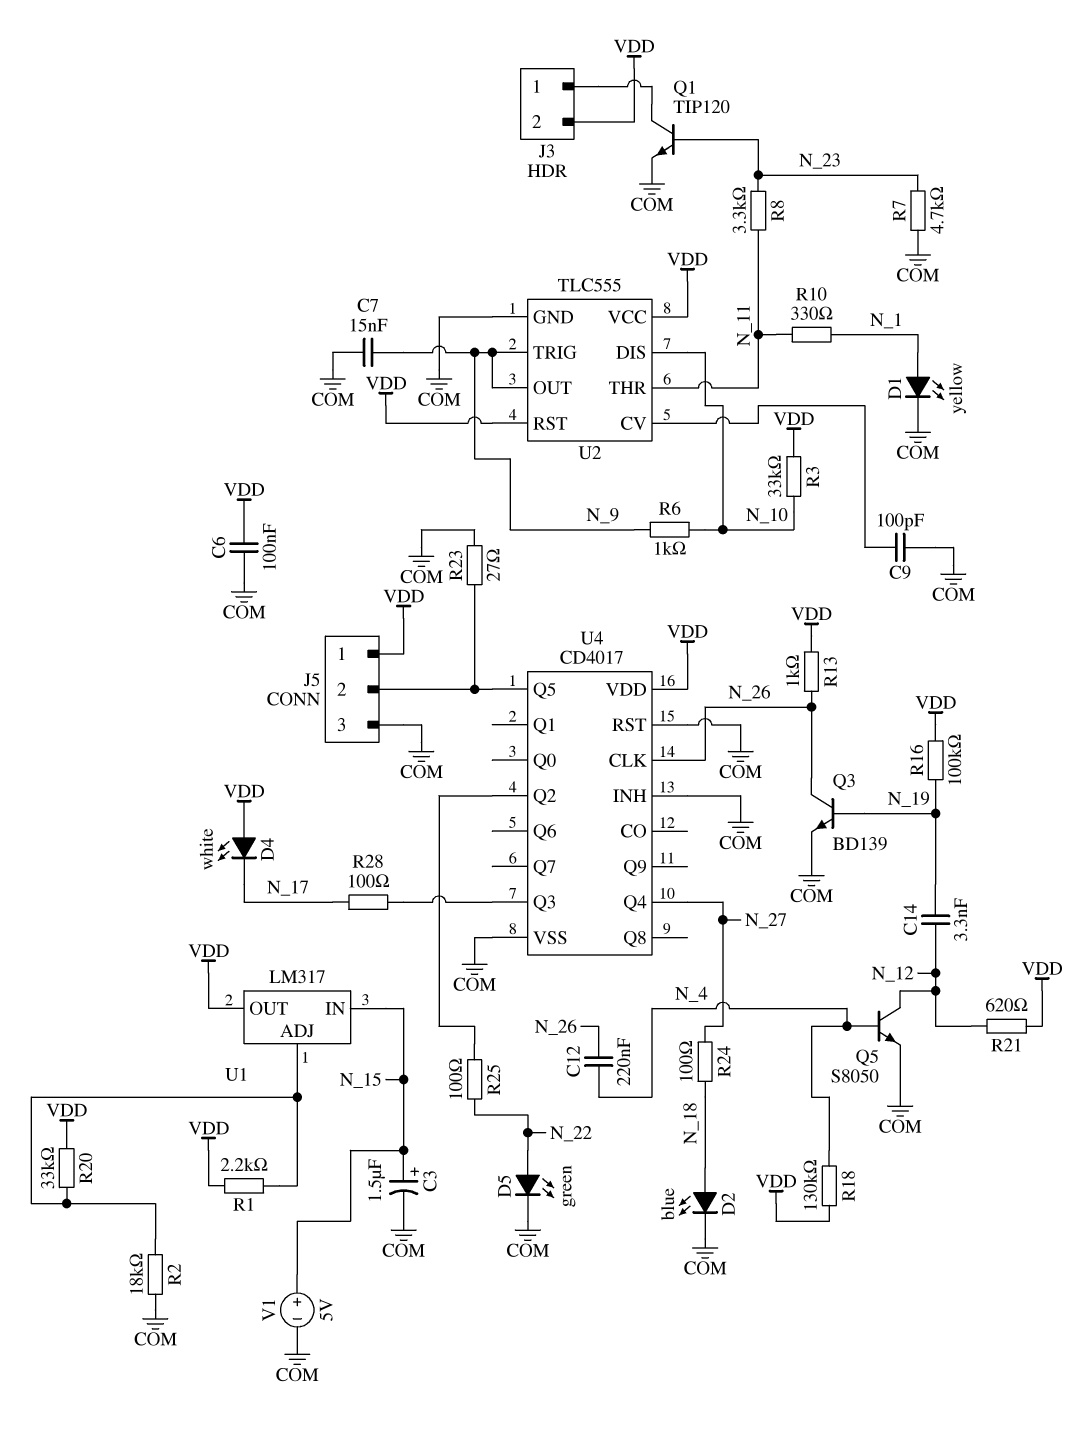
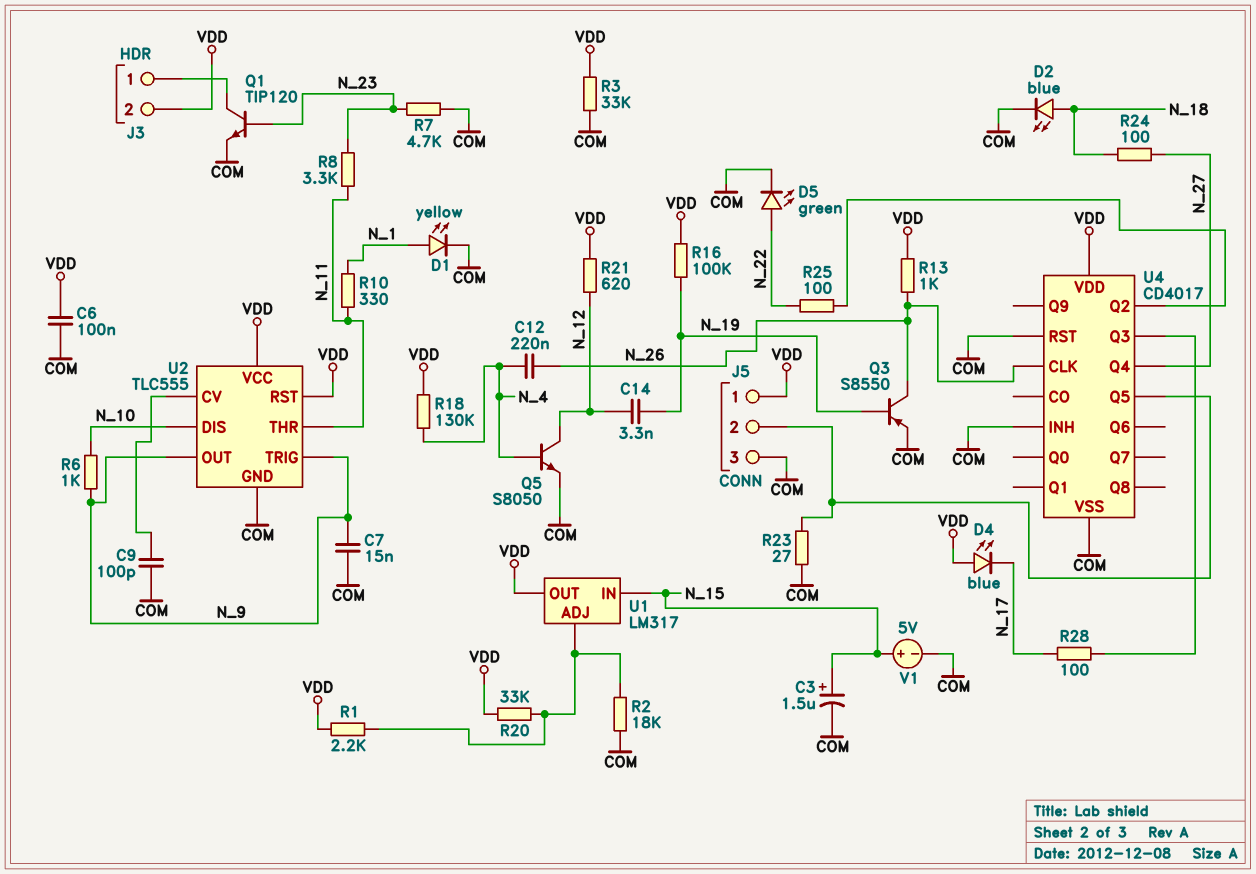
D4: LED white (A VDD, K N_17) -> LED blue (A VDD, K N_17)
Q3: NPN BD139 (B N_19, C N_26, E COM) -> PNP S8550 (B N_19, C N_26, E COM)
R3: 33k (N_10, VDD) -> 33k (COM, VDD)

